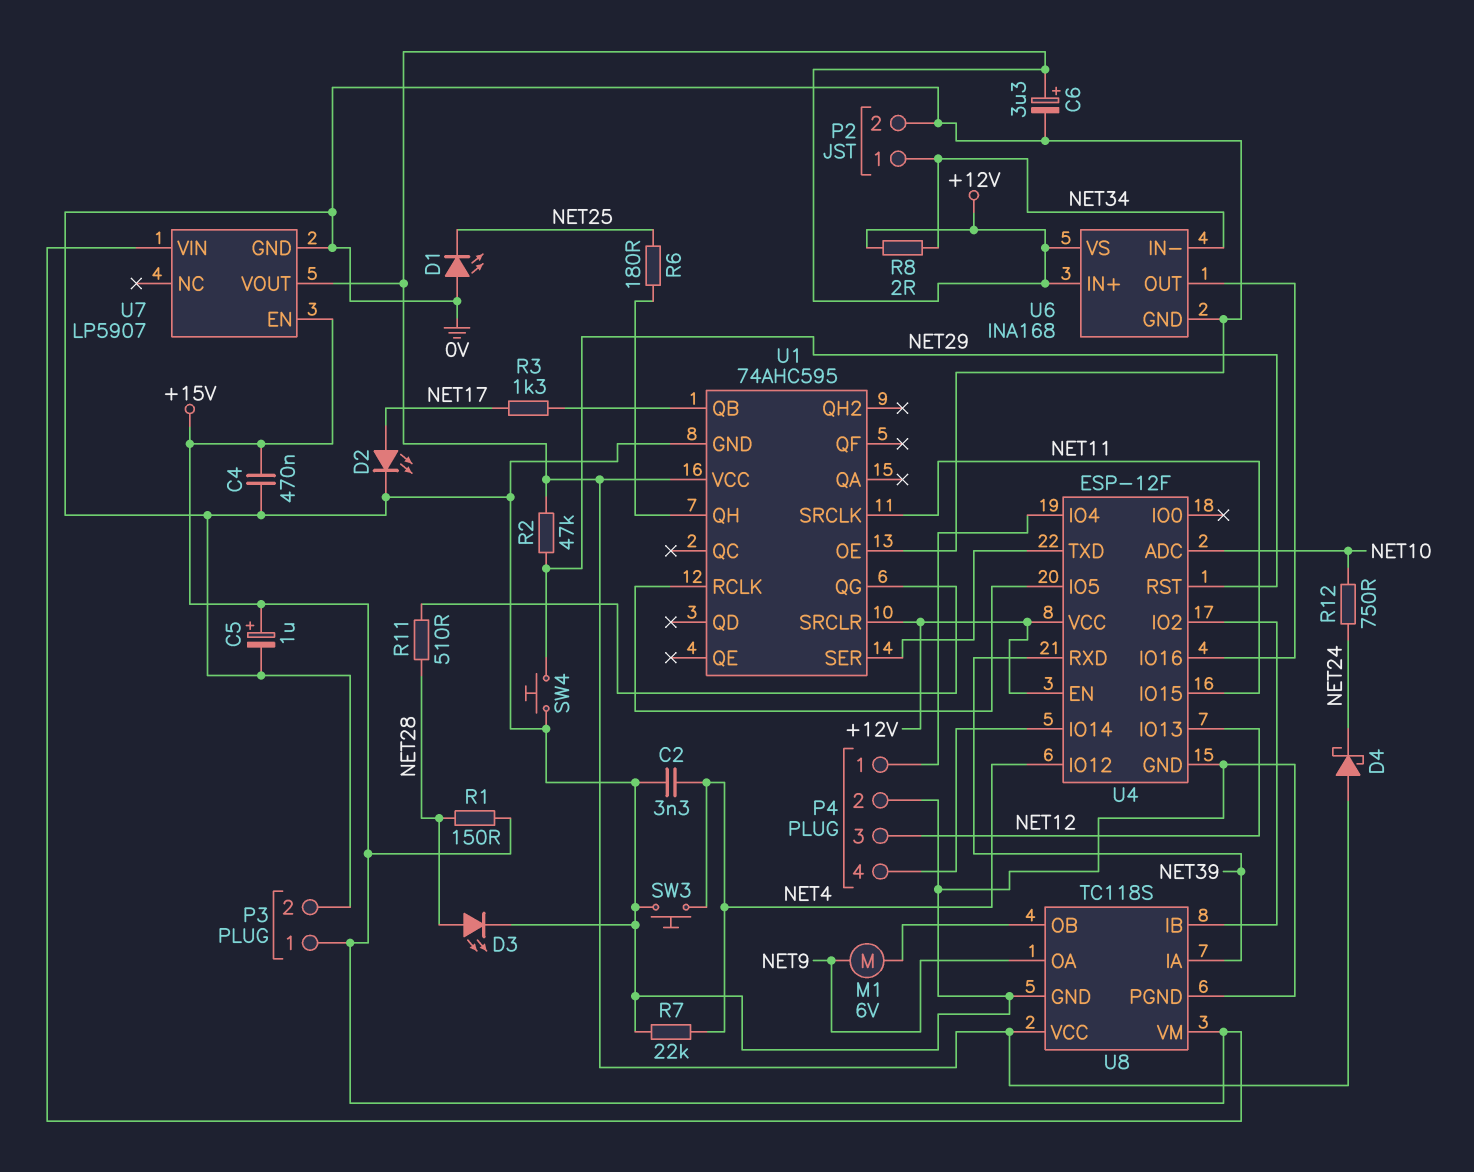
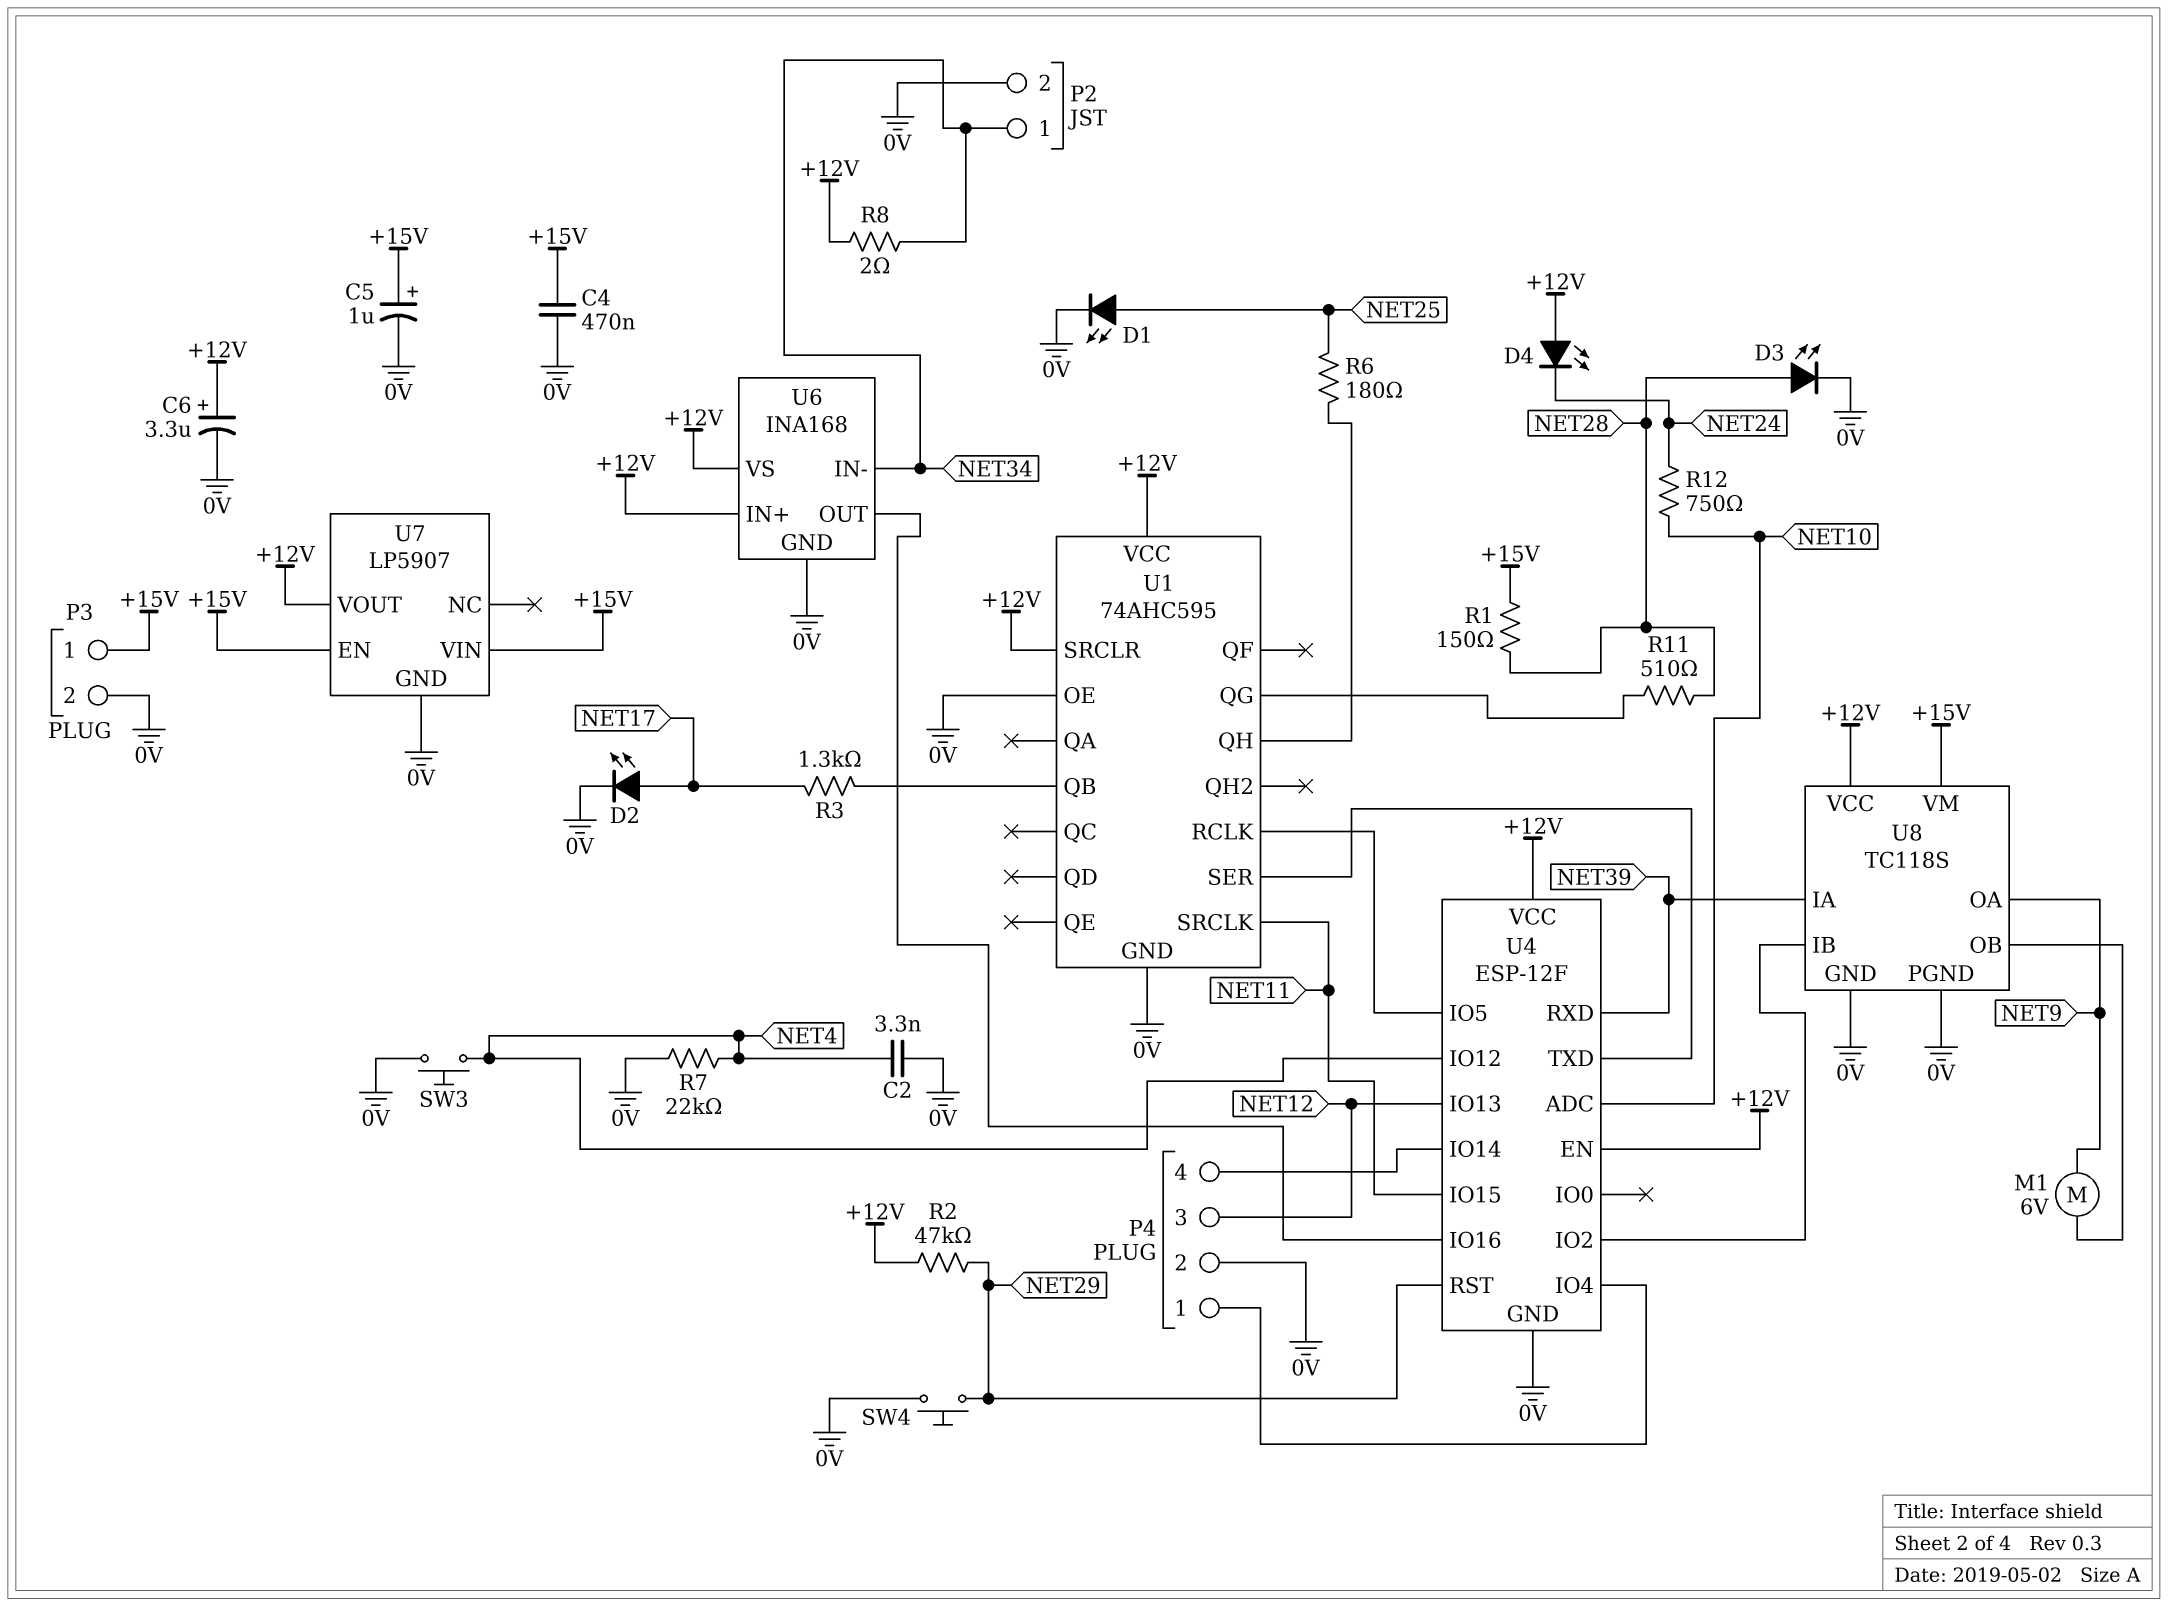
D1: LED (A 0V, K NET25) -> LED (A NET25, K 0V)
D4: schottky (A +12V, K NET24) -> LED (A +12V, K NET24)

